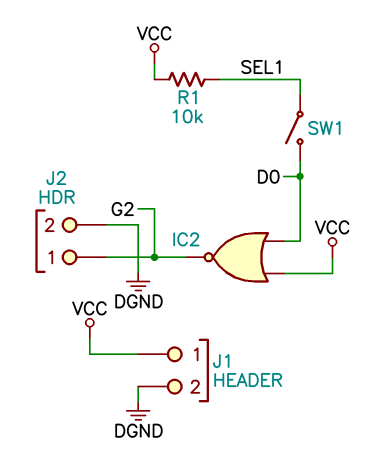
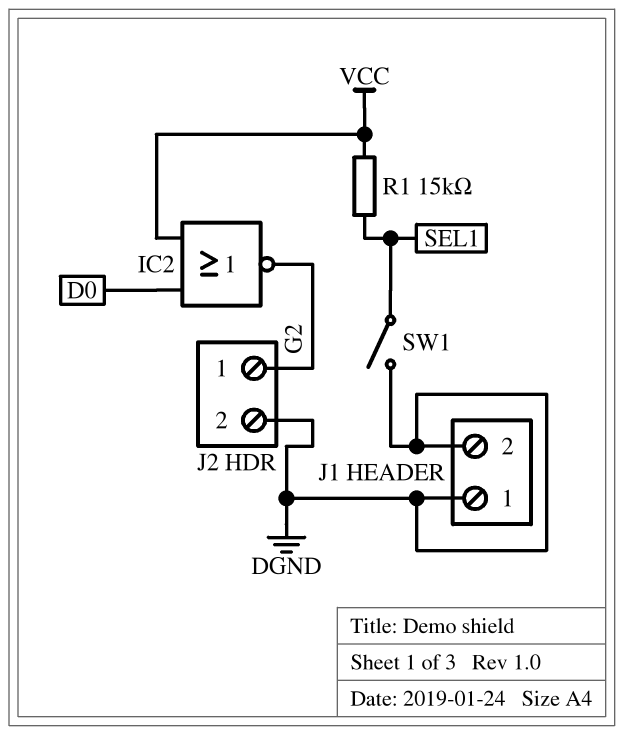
J1 pin 1: VCC -> DGND
R1: 10k (SEL1, VCC) -> 15k (SEL1, VCC)
SW1: switch (D0, SEL1) -> switch (DGND, SEL1)

